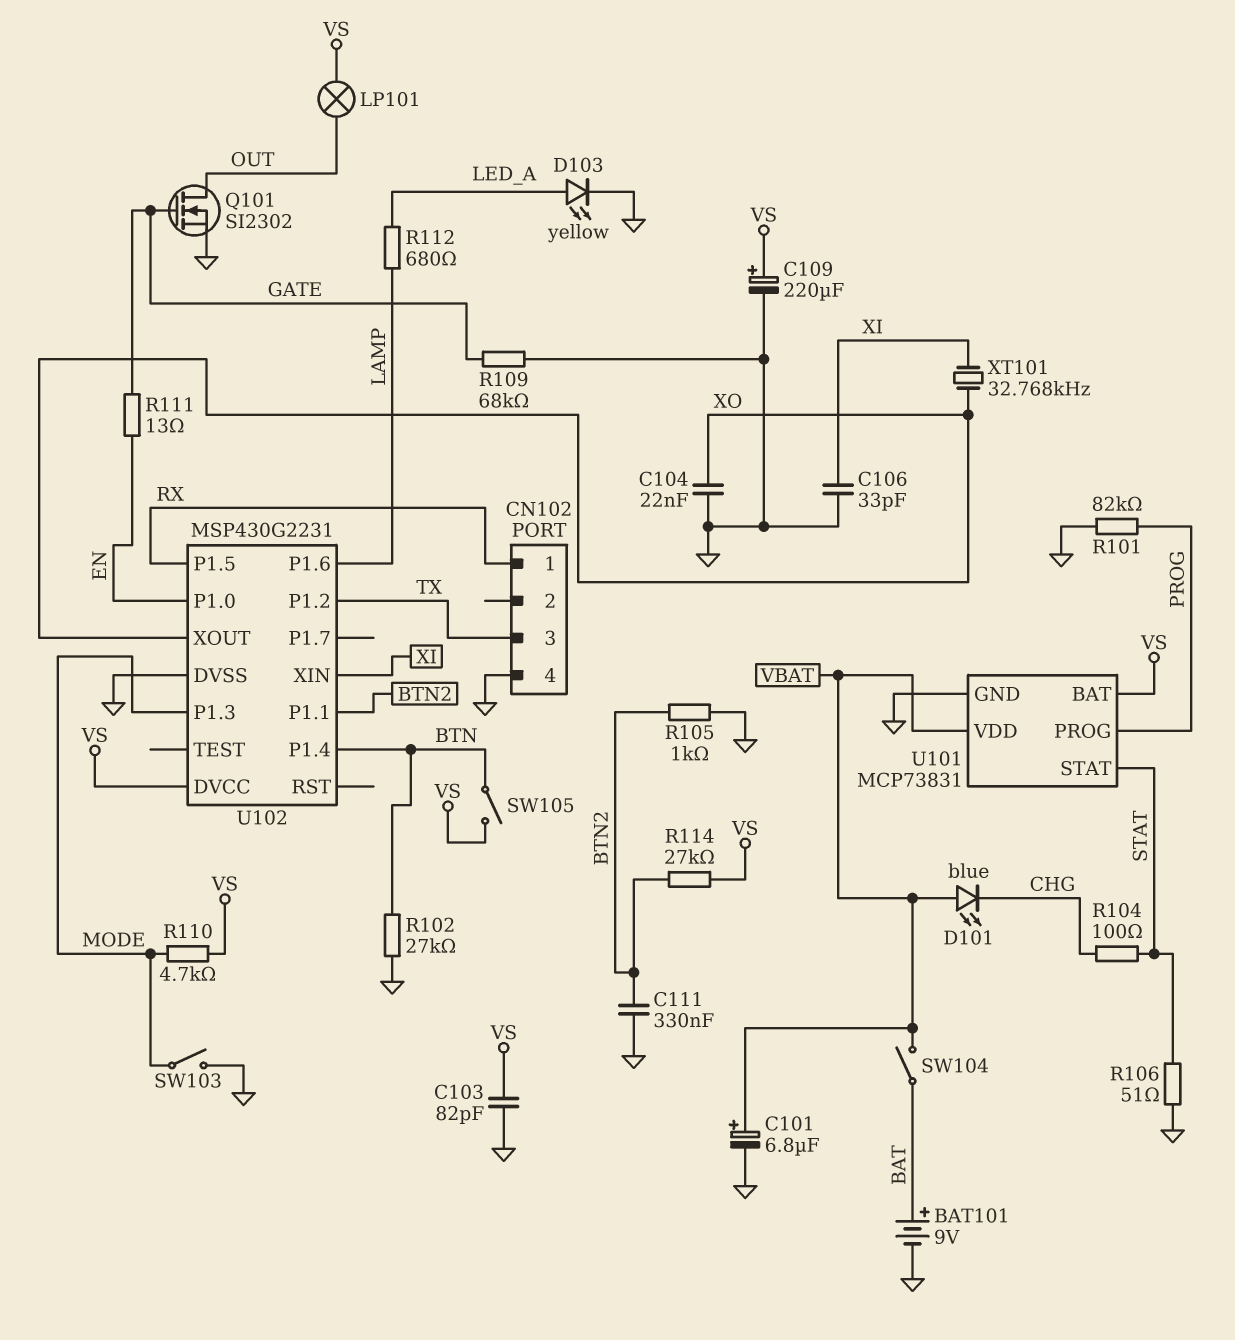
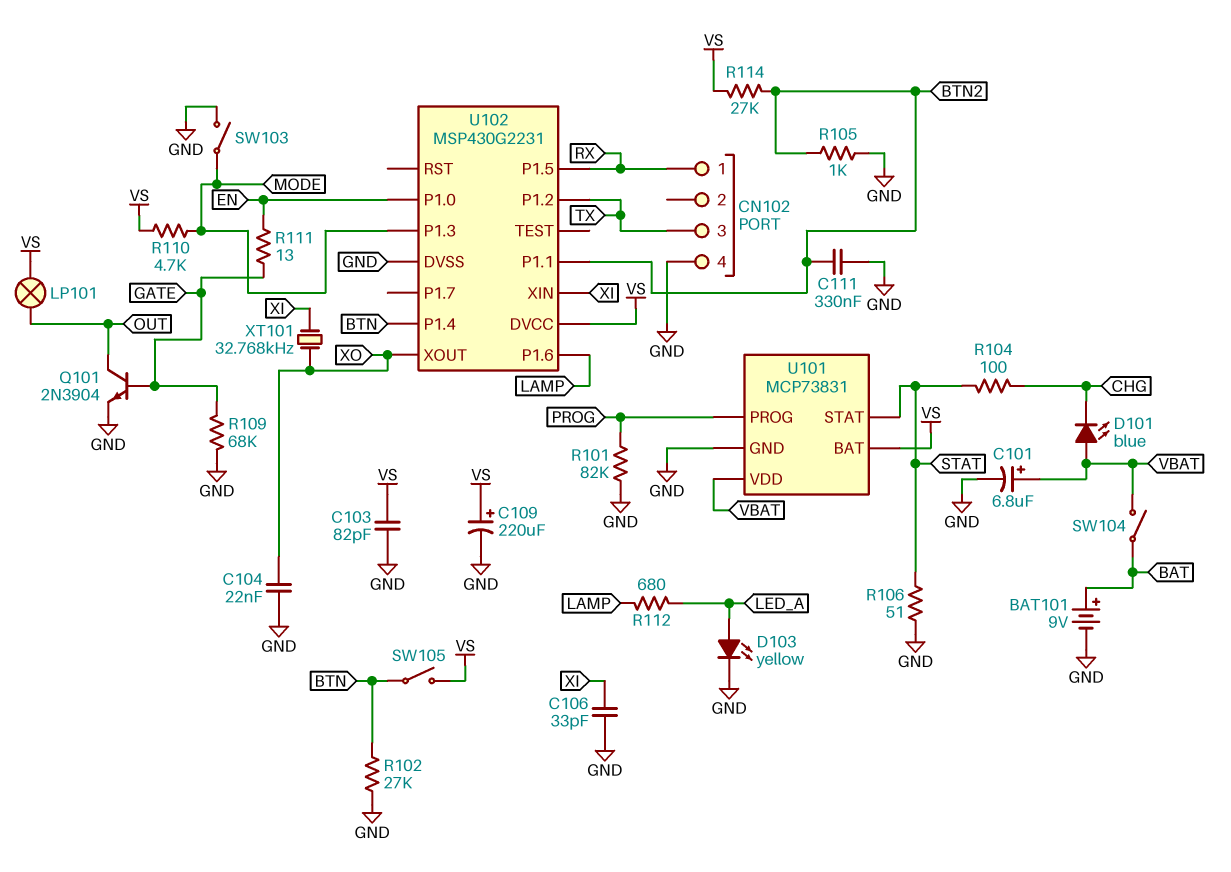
Q101: NMOS SI2302 (G GATE, D OUT, S GND) -> NPN 2N3904 (B GATE, C OUT, E GND)

